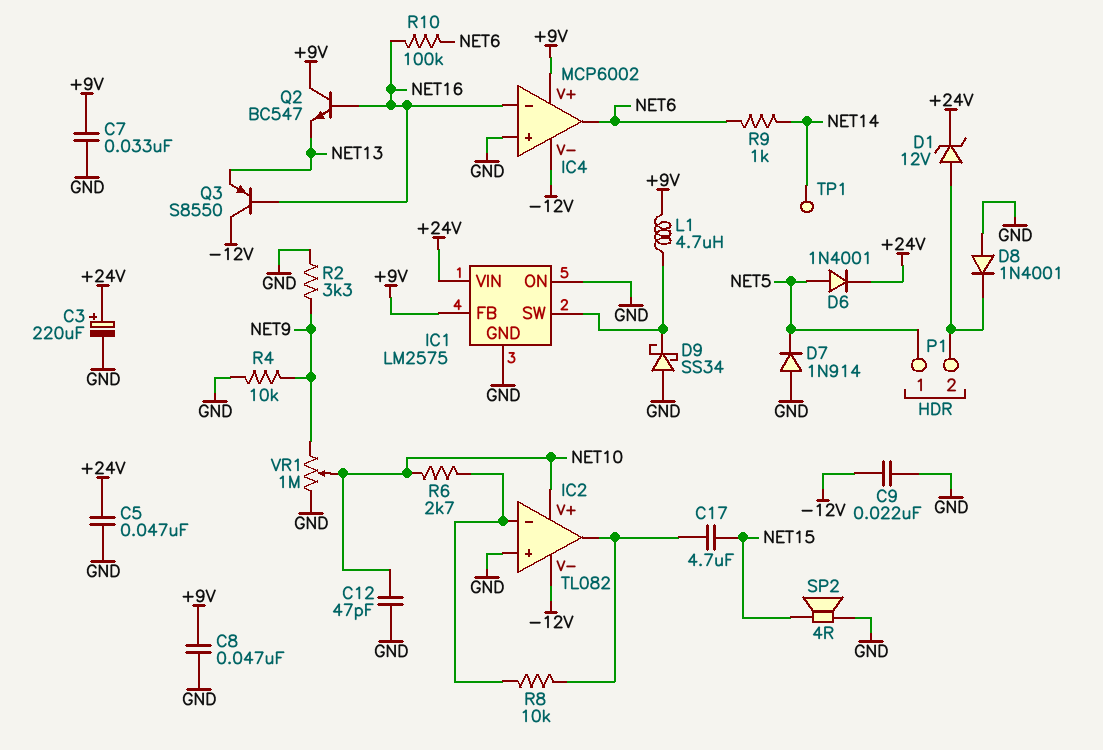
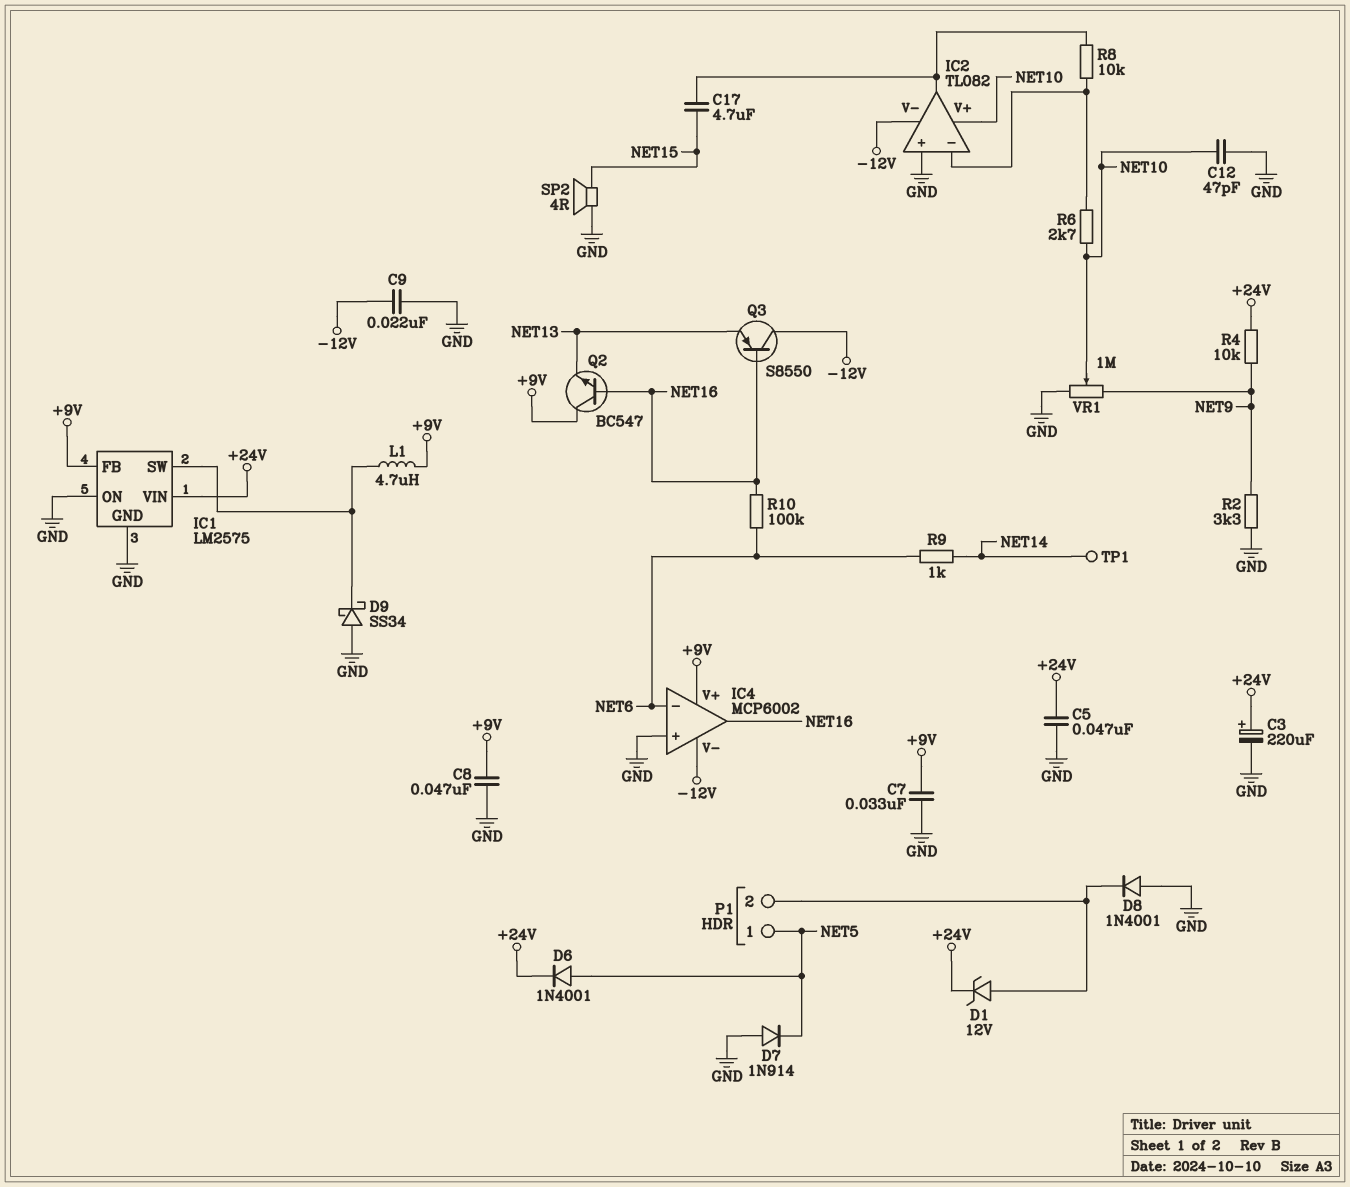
IC4 pin in-: NET16 -> NET6
IC4 pin out: NET6 -> NET16
R4: 10k (GND, NET9) -> 10k (+24V, NET9)

